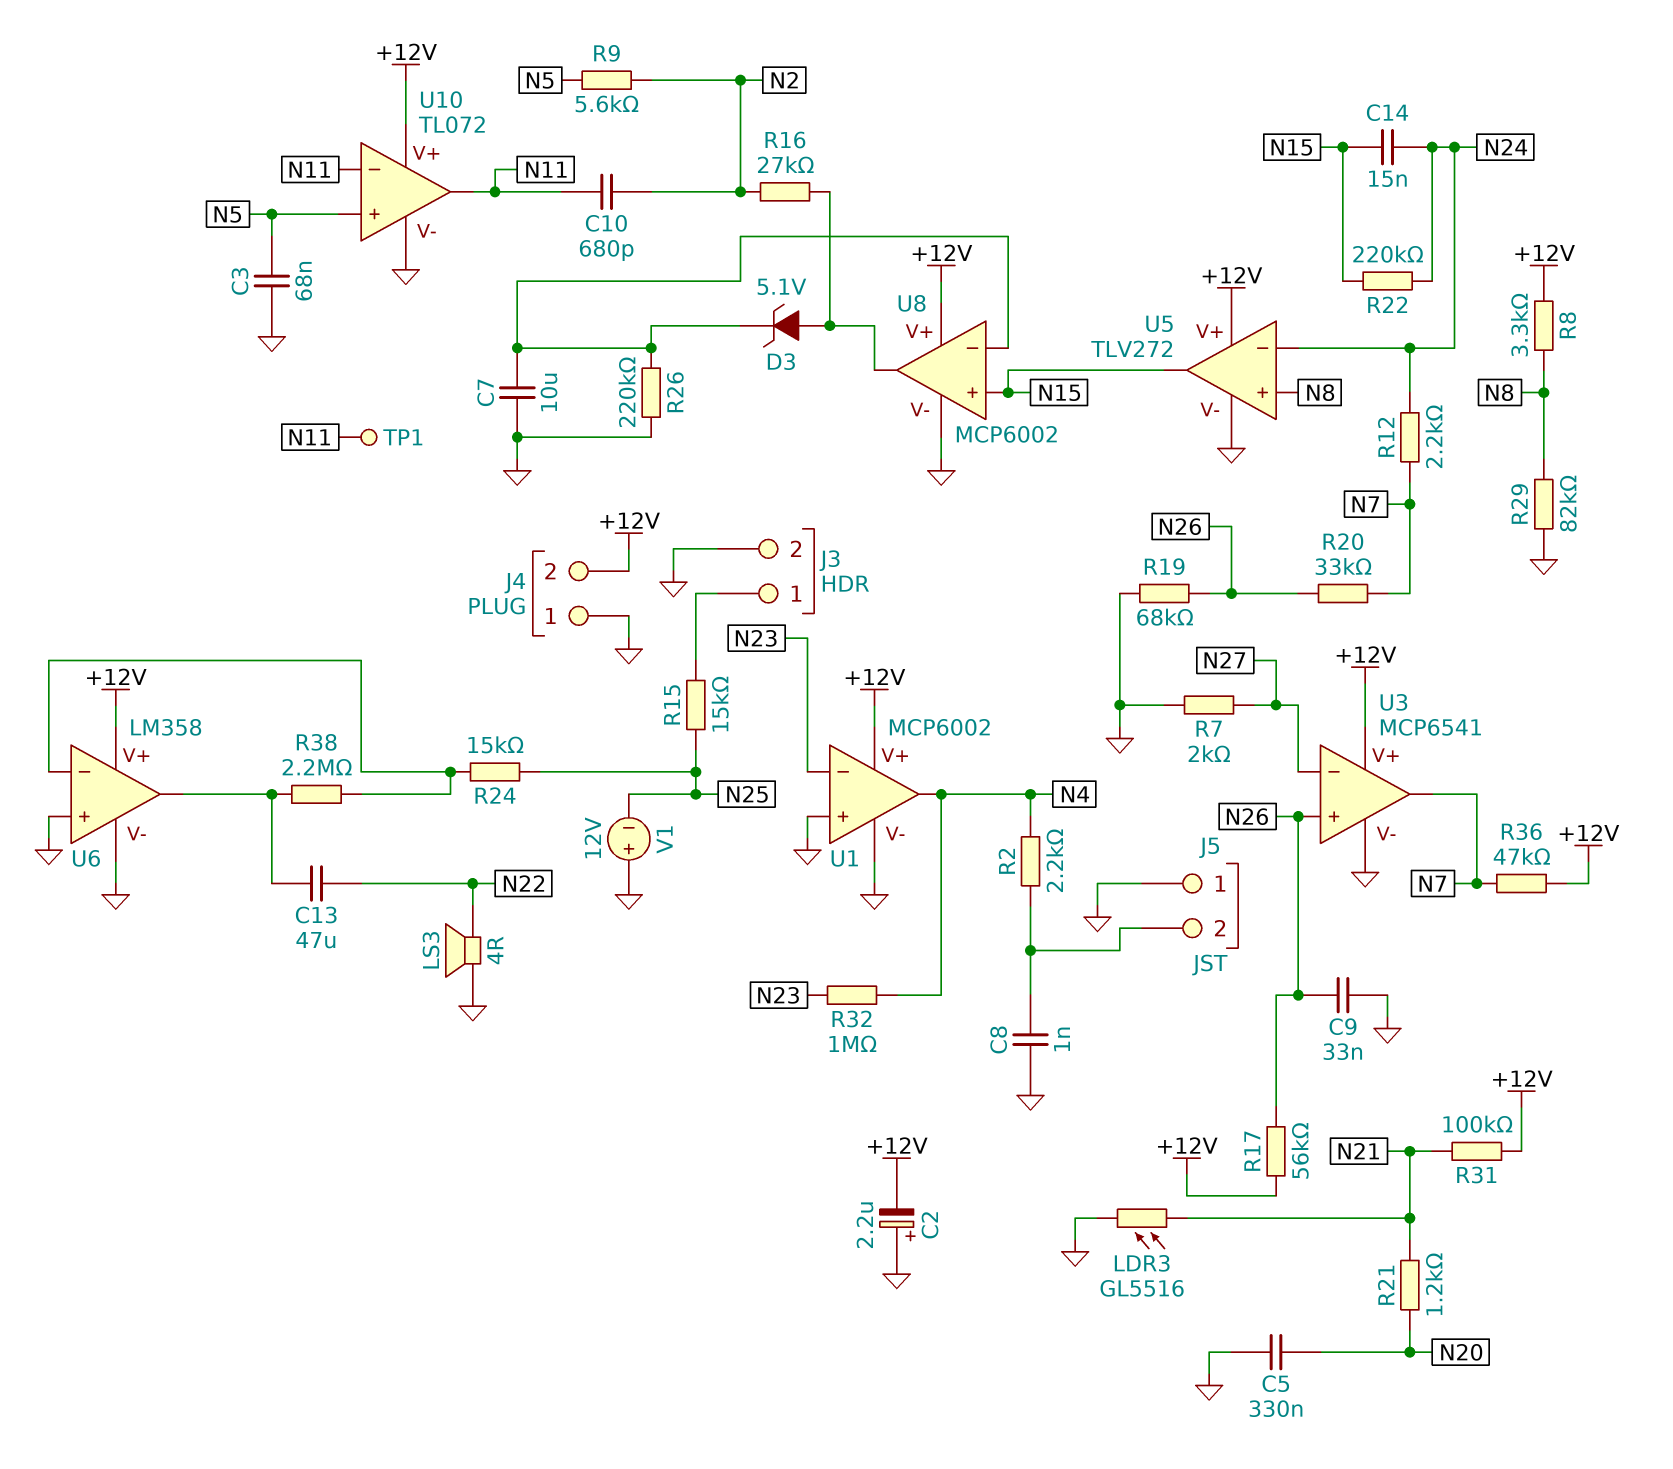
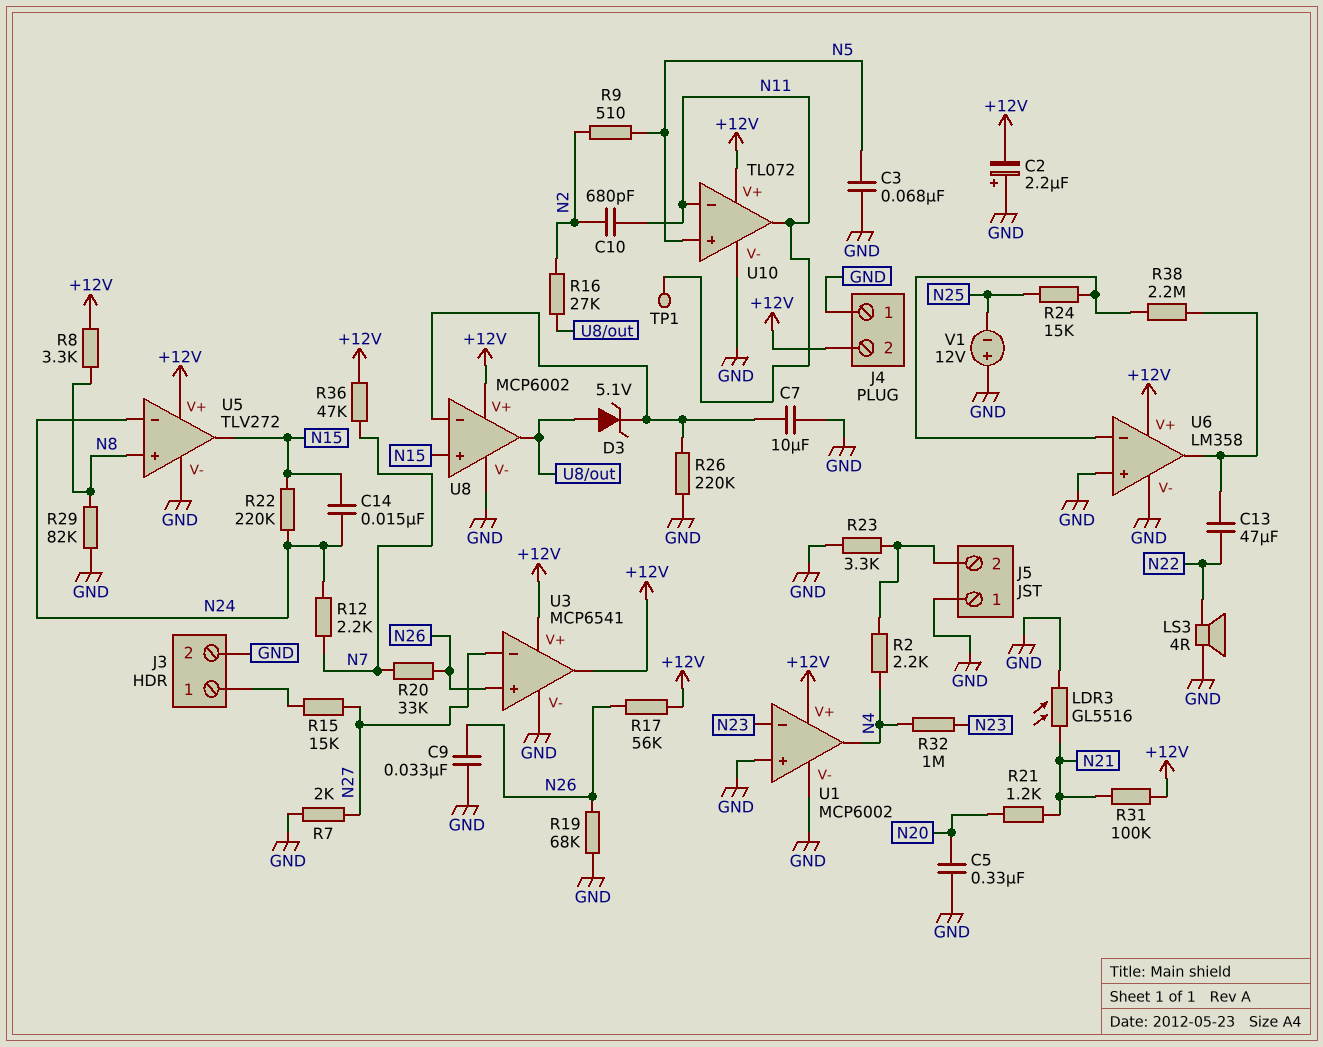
C8: 1nF (GND, J5/2) -> none
R9: 5.6k (N2, N5) -> 510 (N2, N5)
R15: 15k (J3/1, N25) -> 15k (J3/1, N27)
R23: none -> 3.3k (GND, J5/2)
U3 pin out: N7 -> +12V

